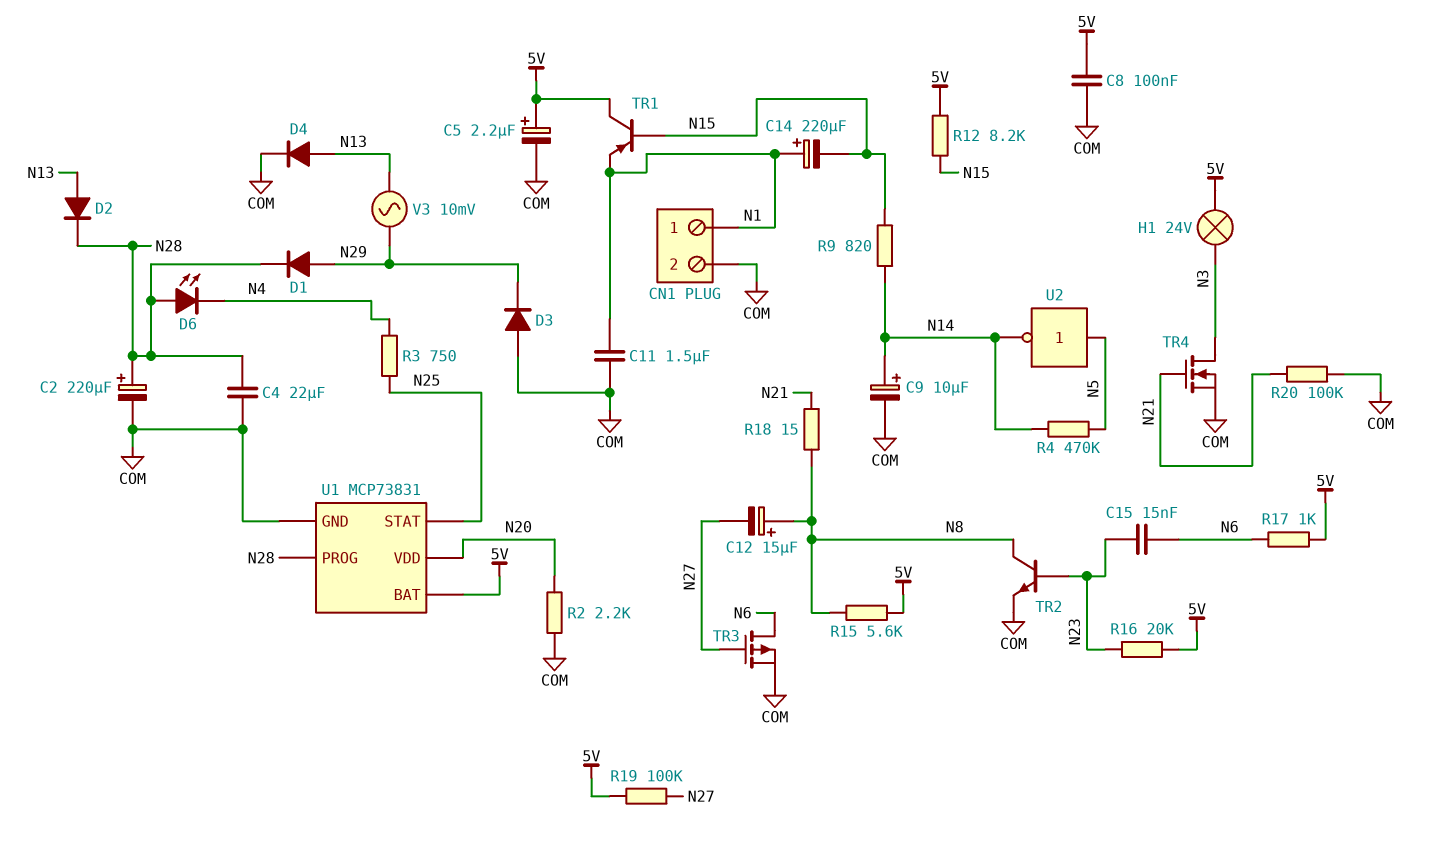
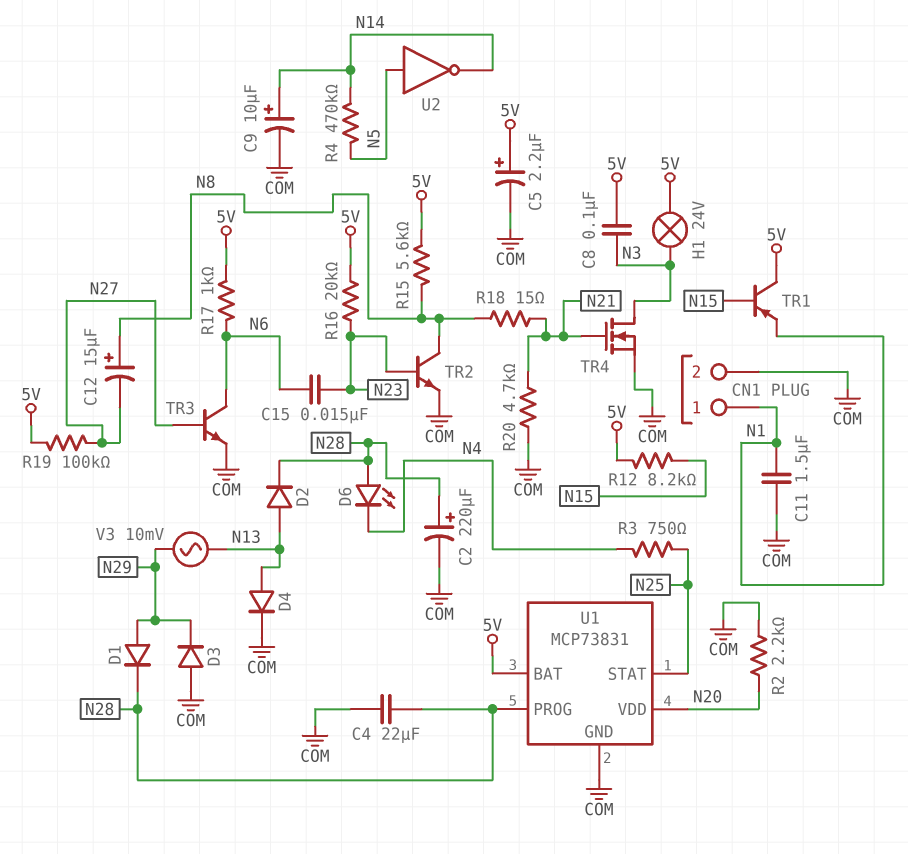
C8: 100nF (5V, COM) -> 100nF (5V, N3)
C14: 220uF (plus N1, minus N15) -> none
R9: 820 (N14, N15) -> none
R20: 100k (COM, N21) -> 4.7k (COM, N21)
TR3: PMOS (G N27, D N6, S COM) -> NPN (B N27, C N6, E COM)

